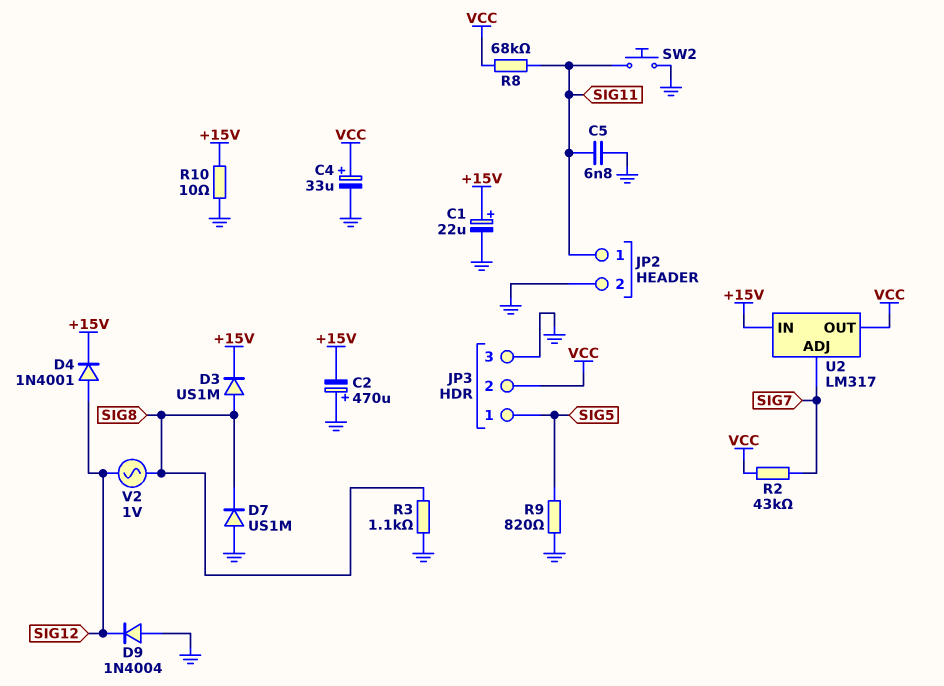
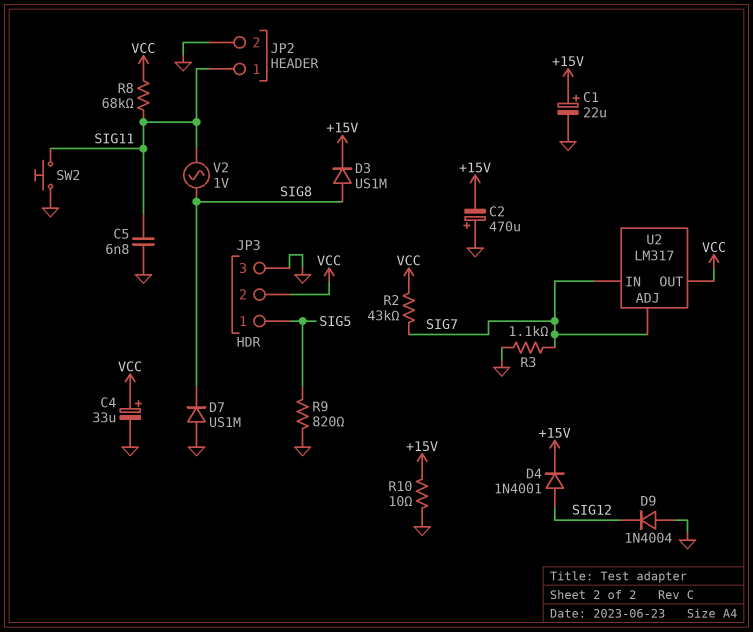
R3: 1.1k (GND, SIG8) -> 1.1k (GND, SIG7)
U2 pin IN: +15V -> SIG7
V2: AC 1V (SIG8, SIG12) -> AC 1V (SIG8, SIG11)

